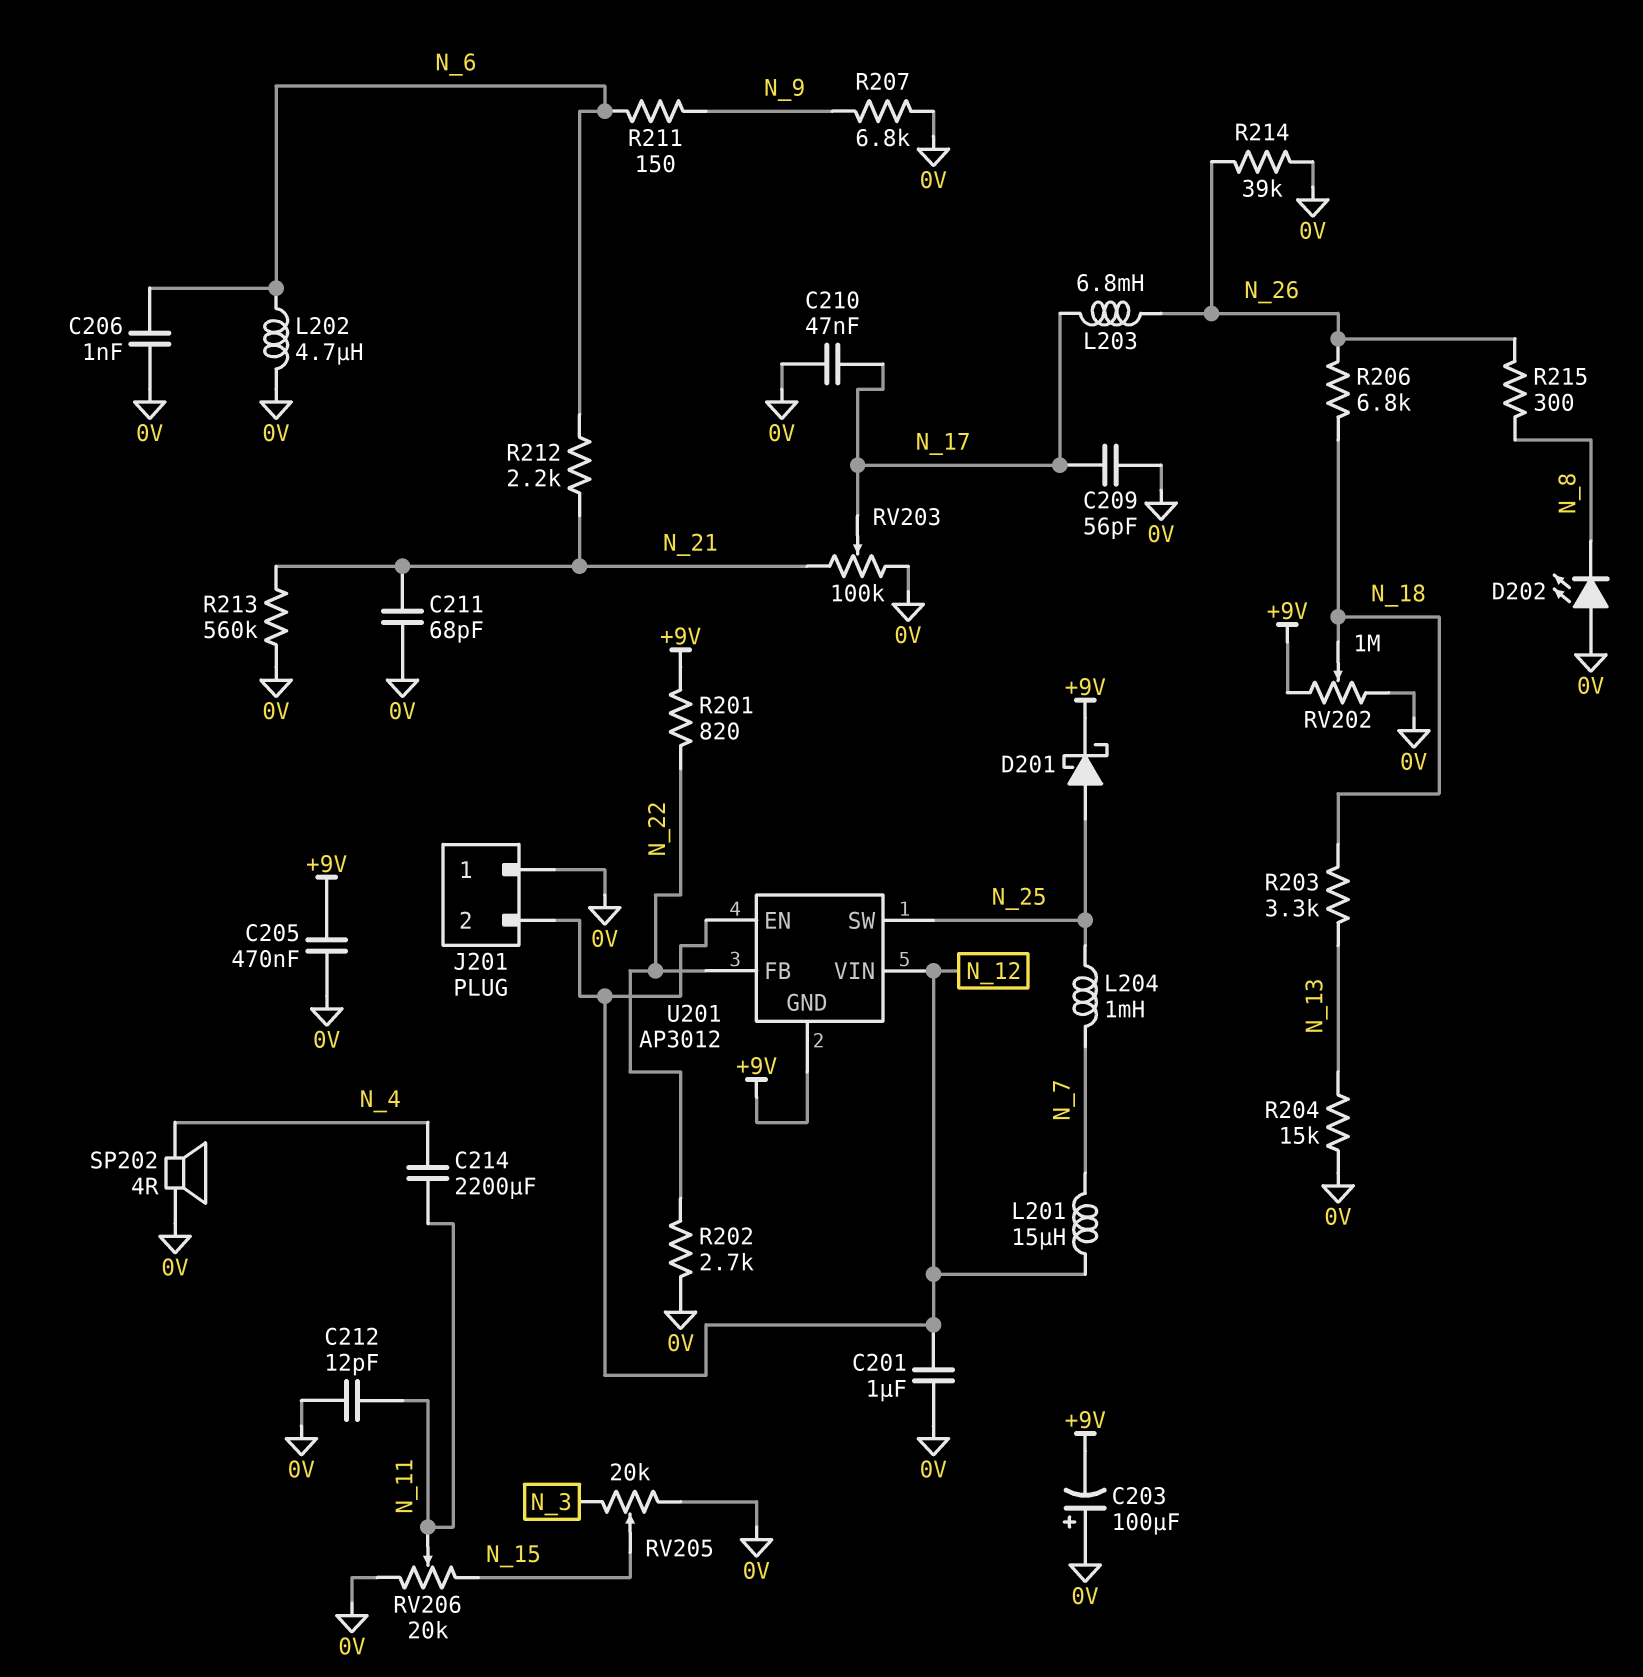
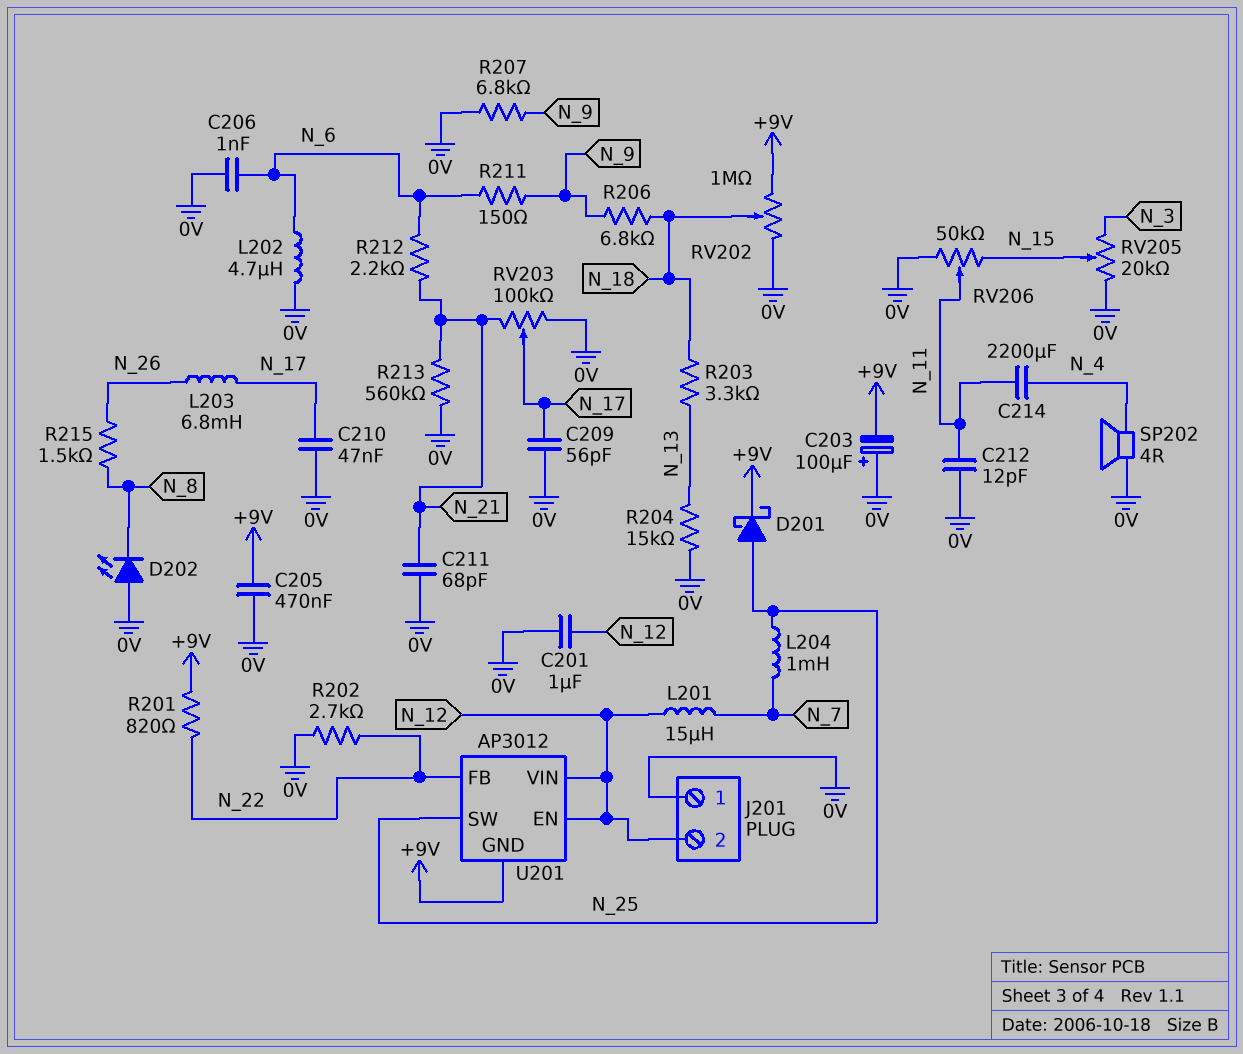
R206: 6.8k (N_18, N_26) -> 6.8k (N_9, N_18)
R214: 39k (0V, N_26) -> none
R215: 300 (N_8, N_26) -> 1.5k (N_8, N_26)
RV206: 20k (0V, N_15, wiper N_11) -> 50k (0V, N_15, wiper N_11)

